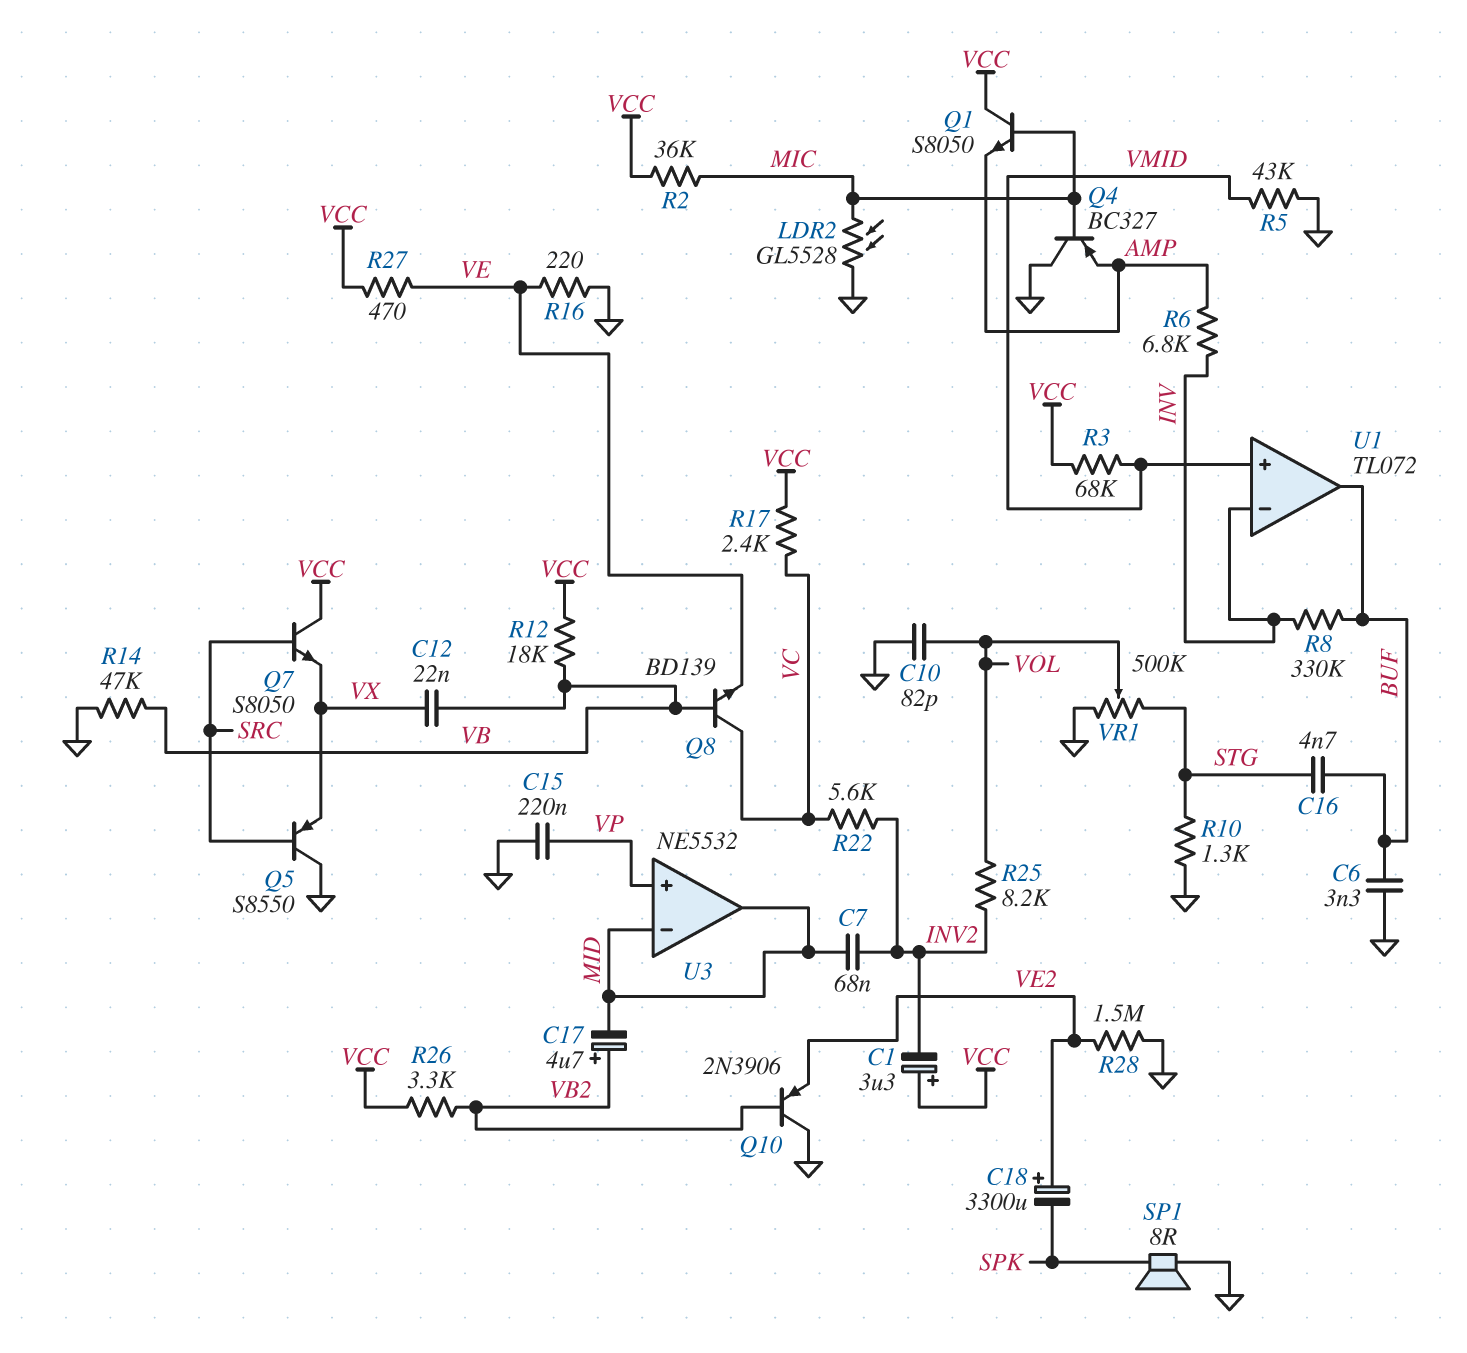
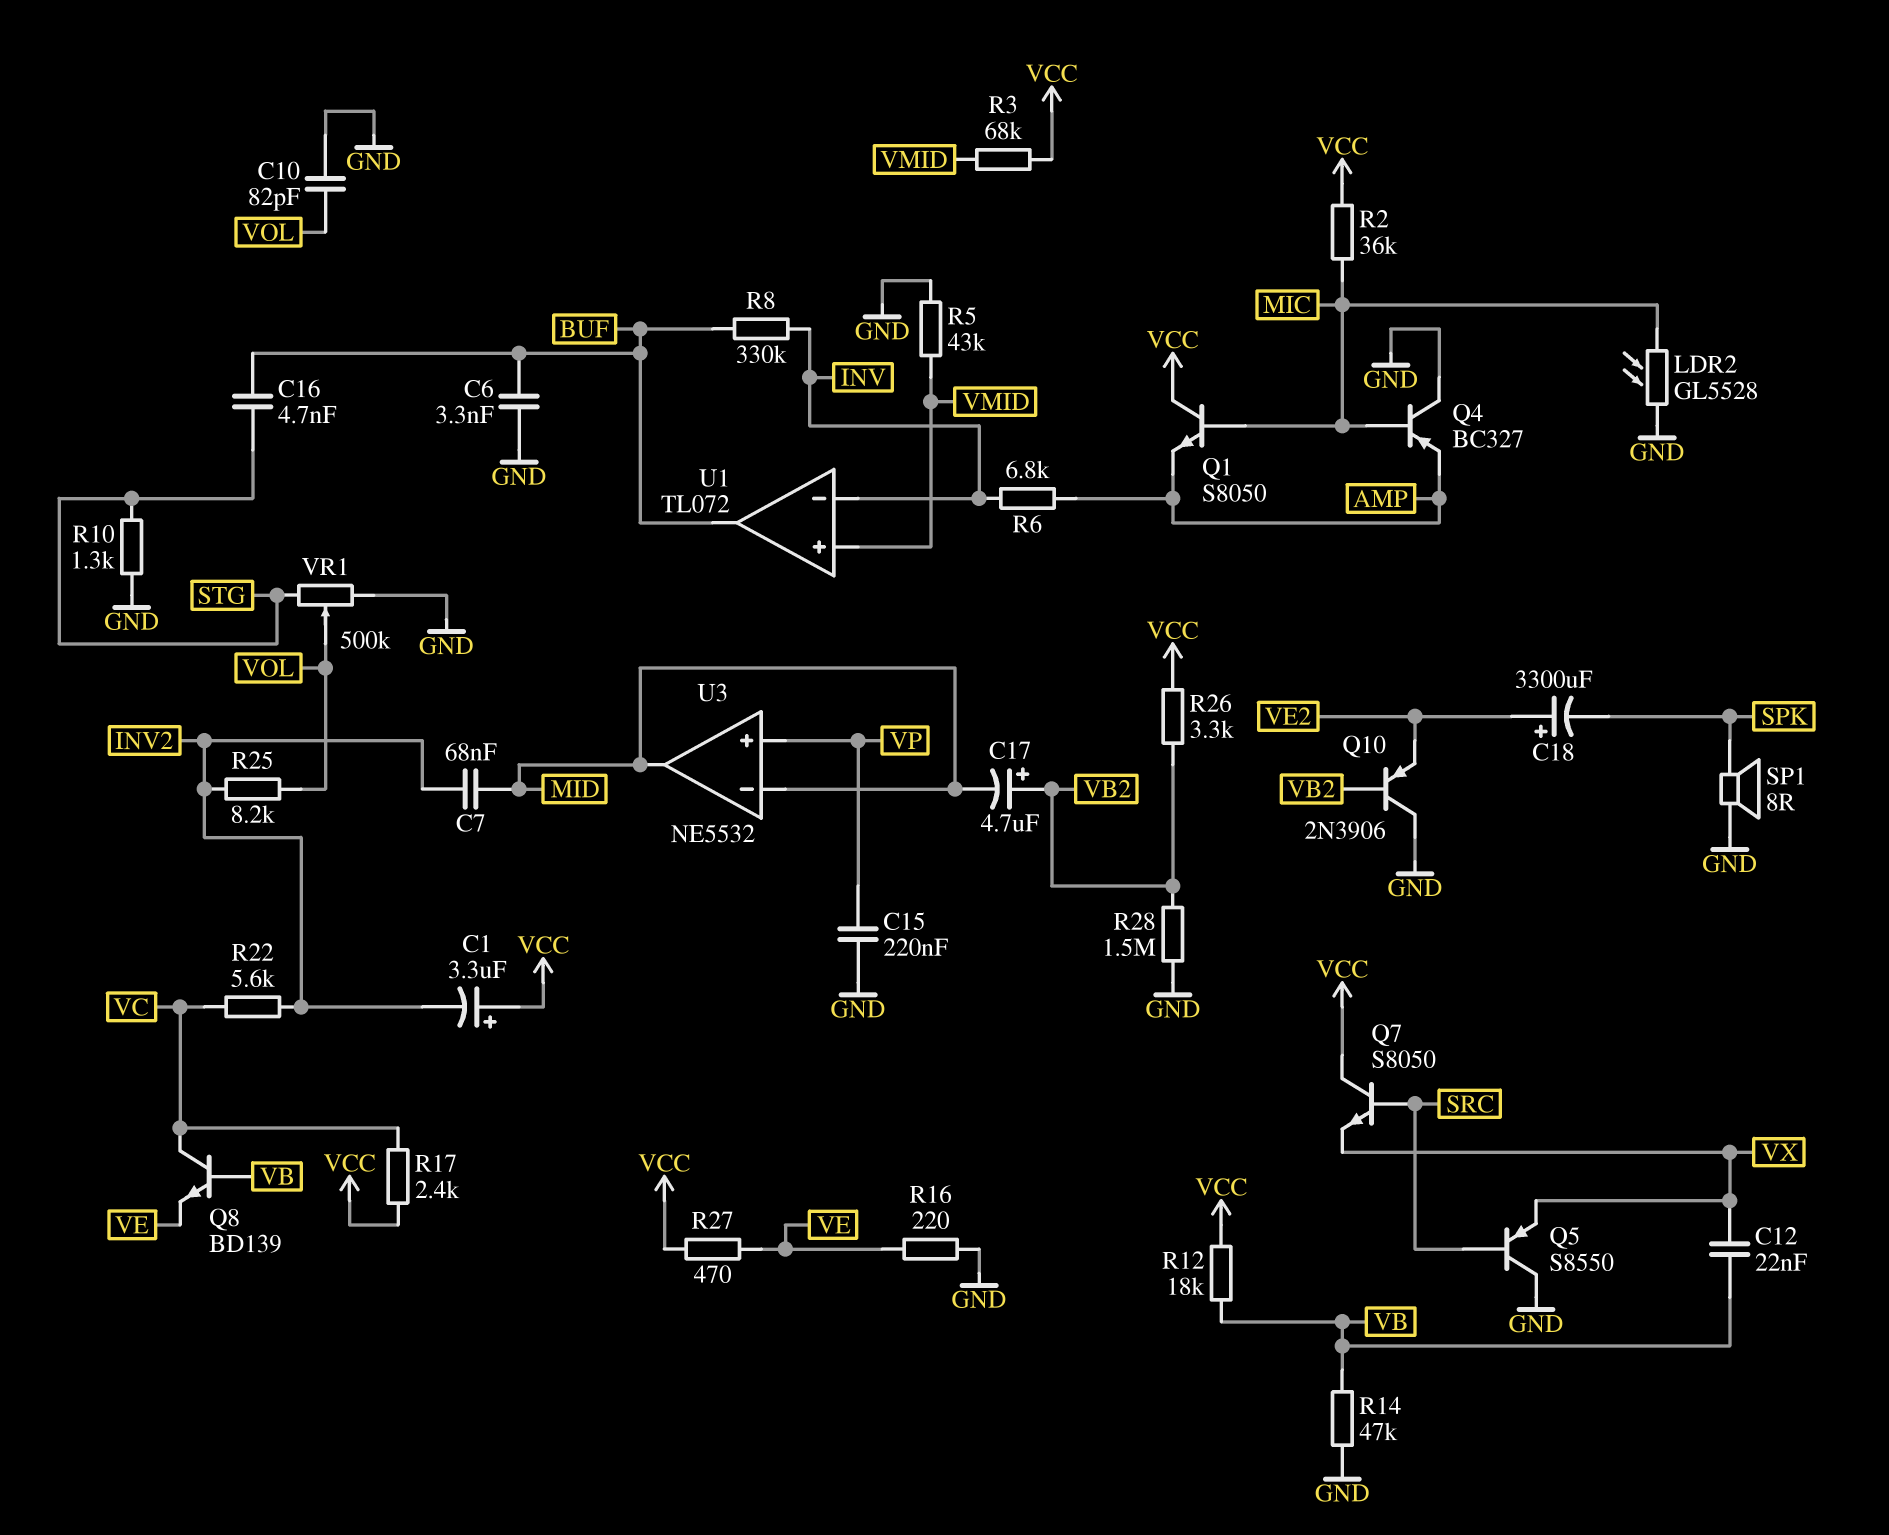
R28: 1.5M (GND, VE2) -> 1.5M (GND, VB2)

